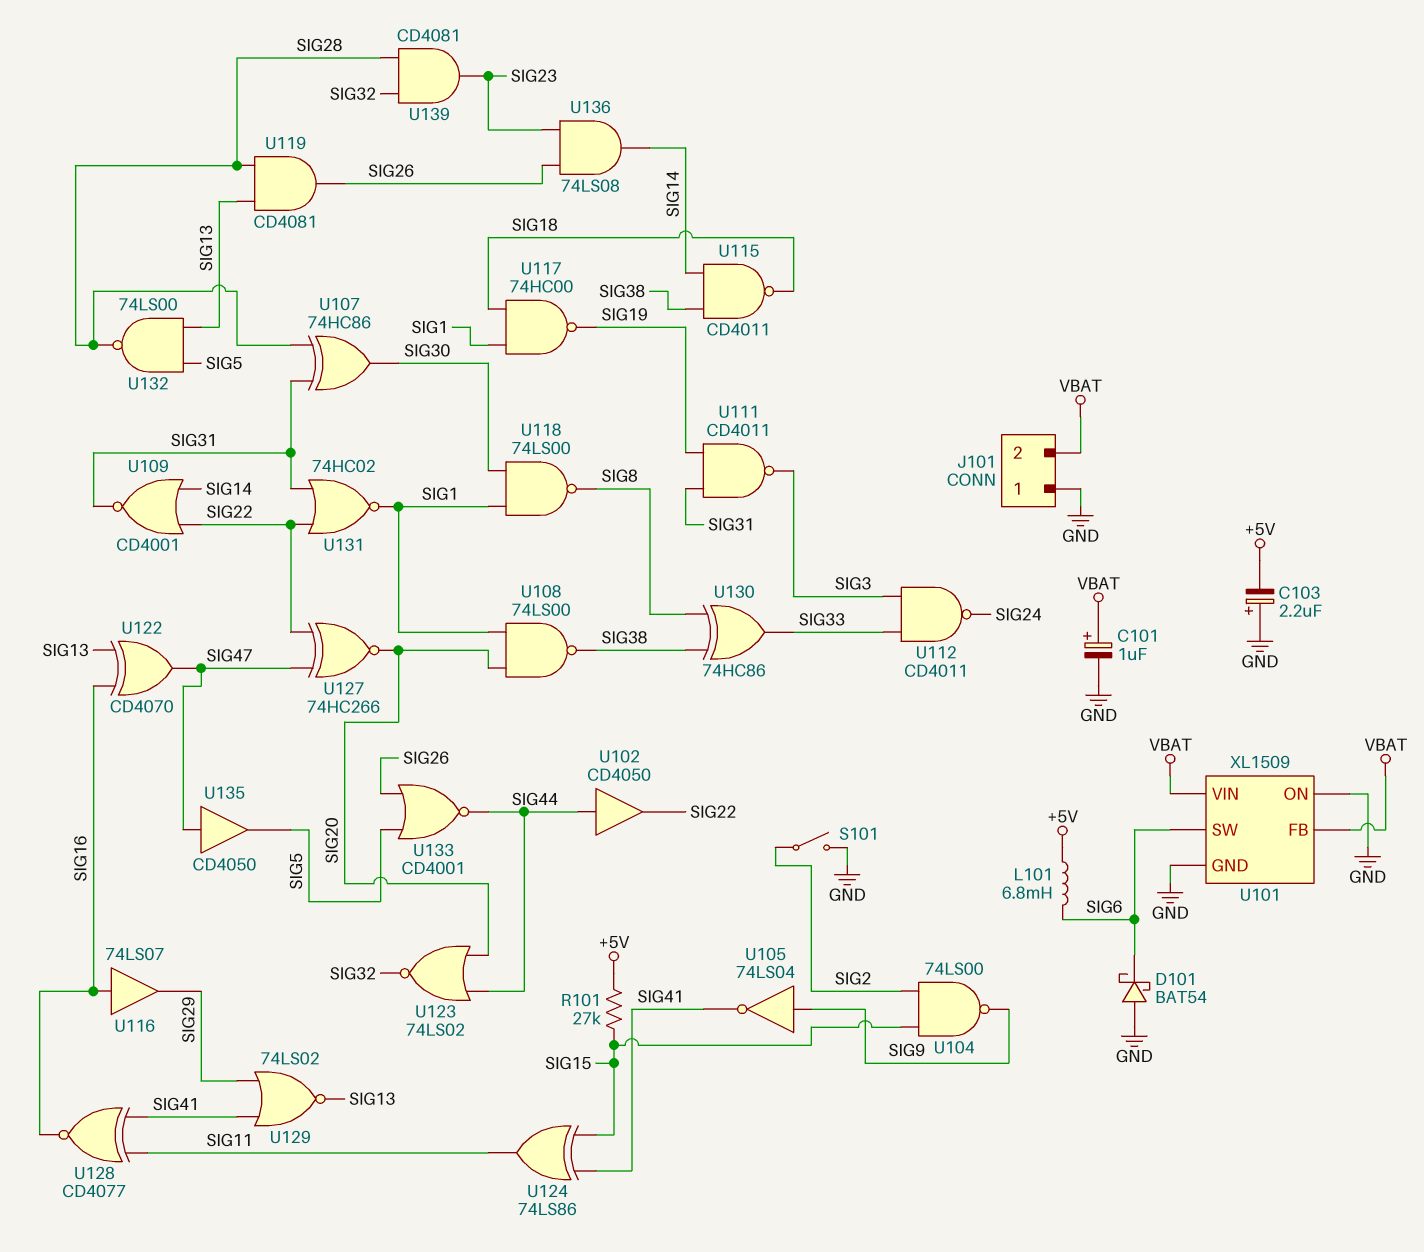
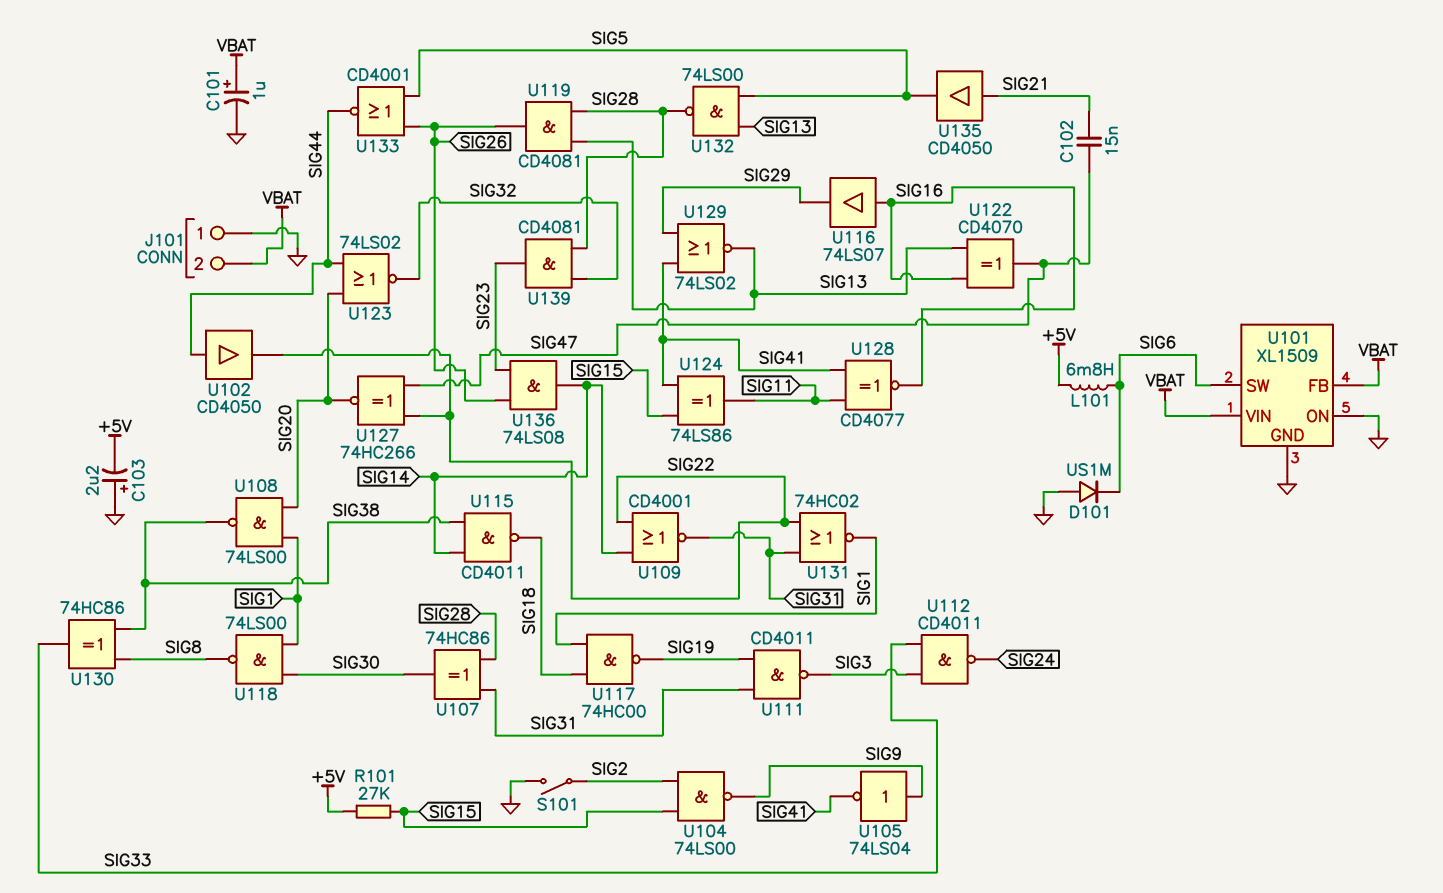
C102: none -> 15nF (SIG21, SIG47)
D101: schottky BAT54 (A GND, K SIG6) -> diode US1M (A GND, K SIG6)
U135: buffer CD4050 (in SIG47, out SIG5) -> buffer CD4050 (in SIG21, out SIG5)

